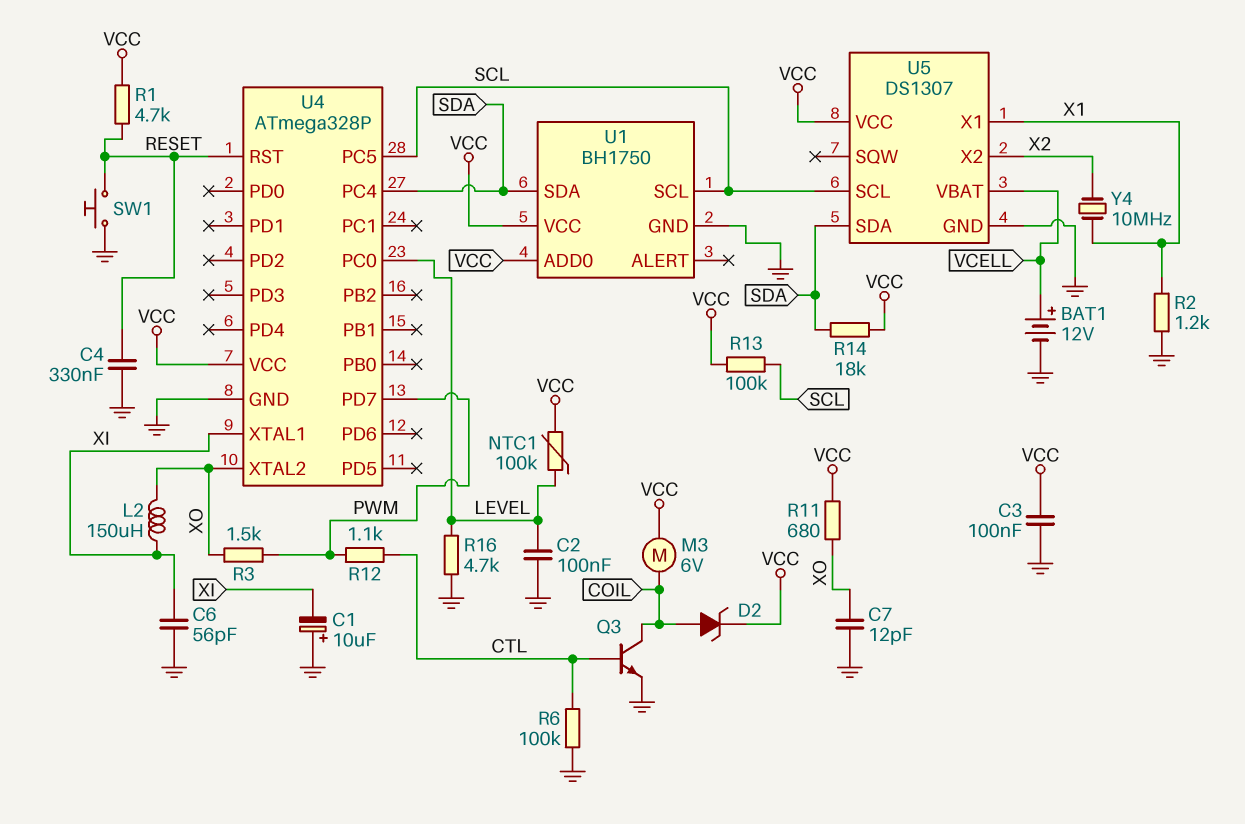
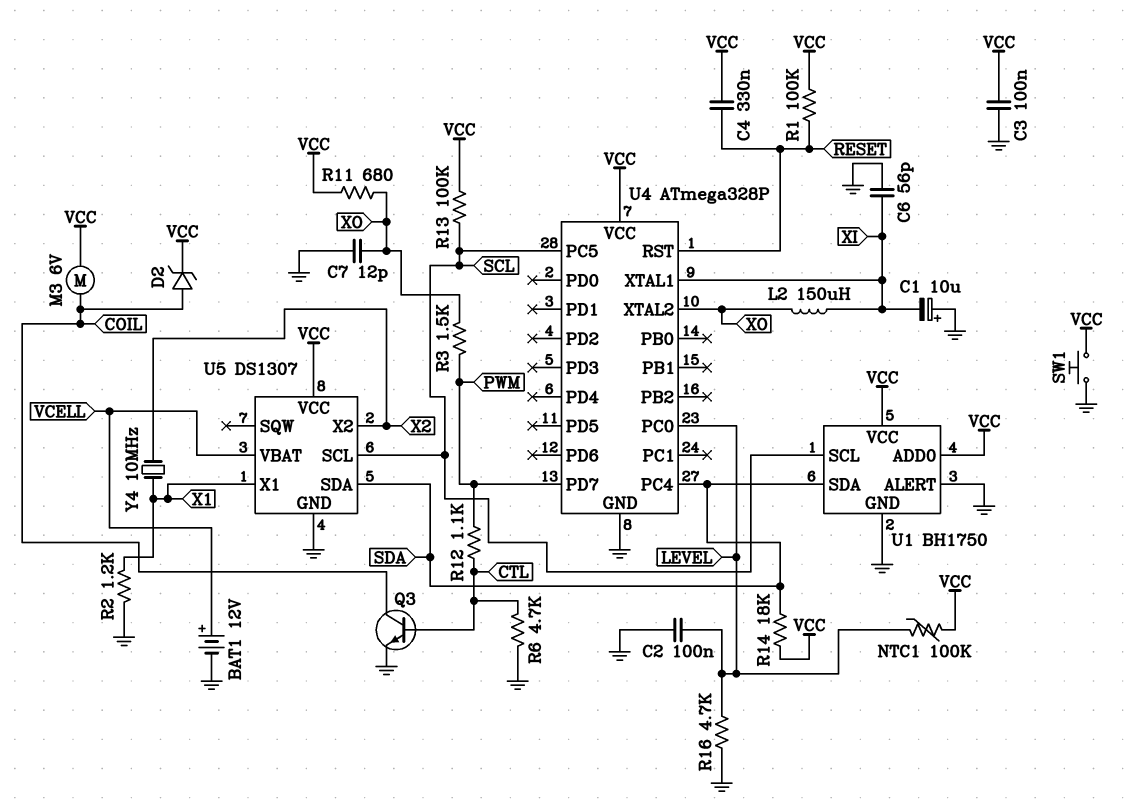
C4: 330nF (GND, RESET) -> 330nF (RESET, VCC)
R1: 4.7k (RESET, VCC) -> 100k (RESET, VCC)
R6: 100k (CTL, GND) -> 4.7k (CTL, GND)
SW1: button (GND, RESET) -> button (GND, VCC)
U1 pin ALERT: none -> GND

